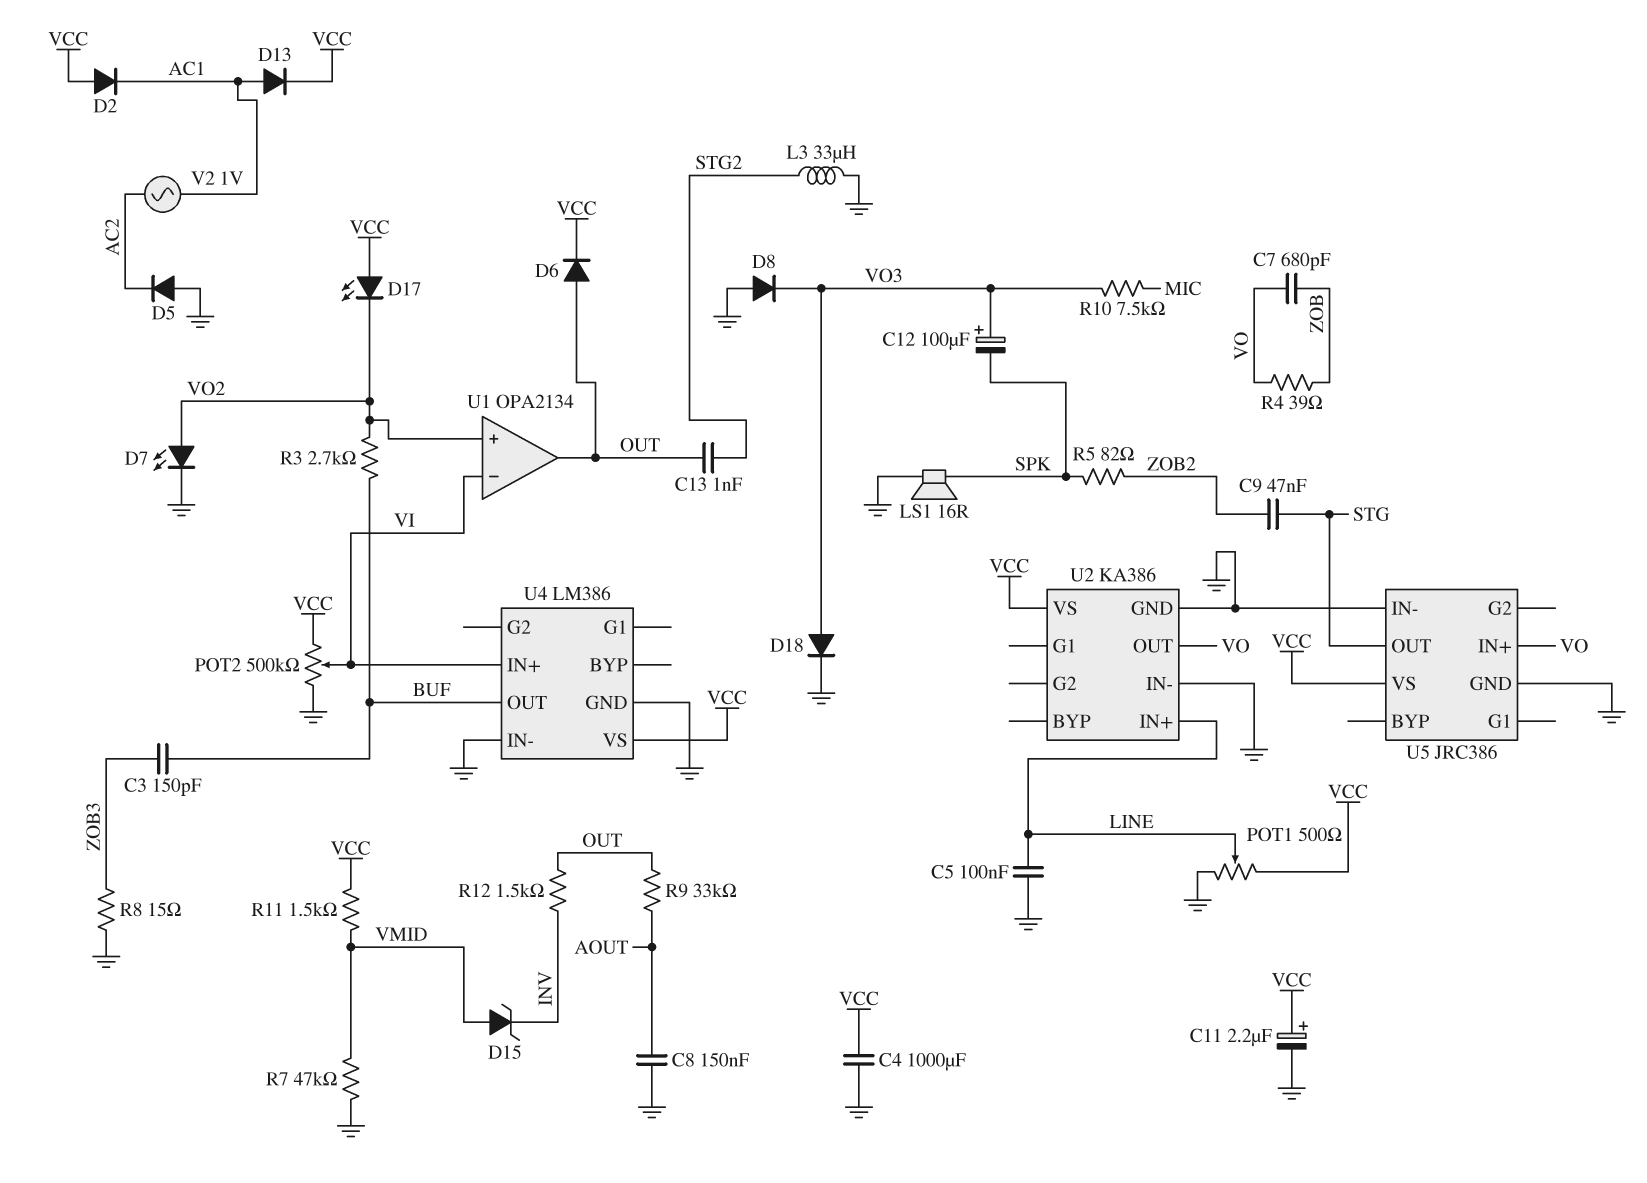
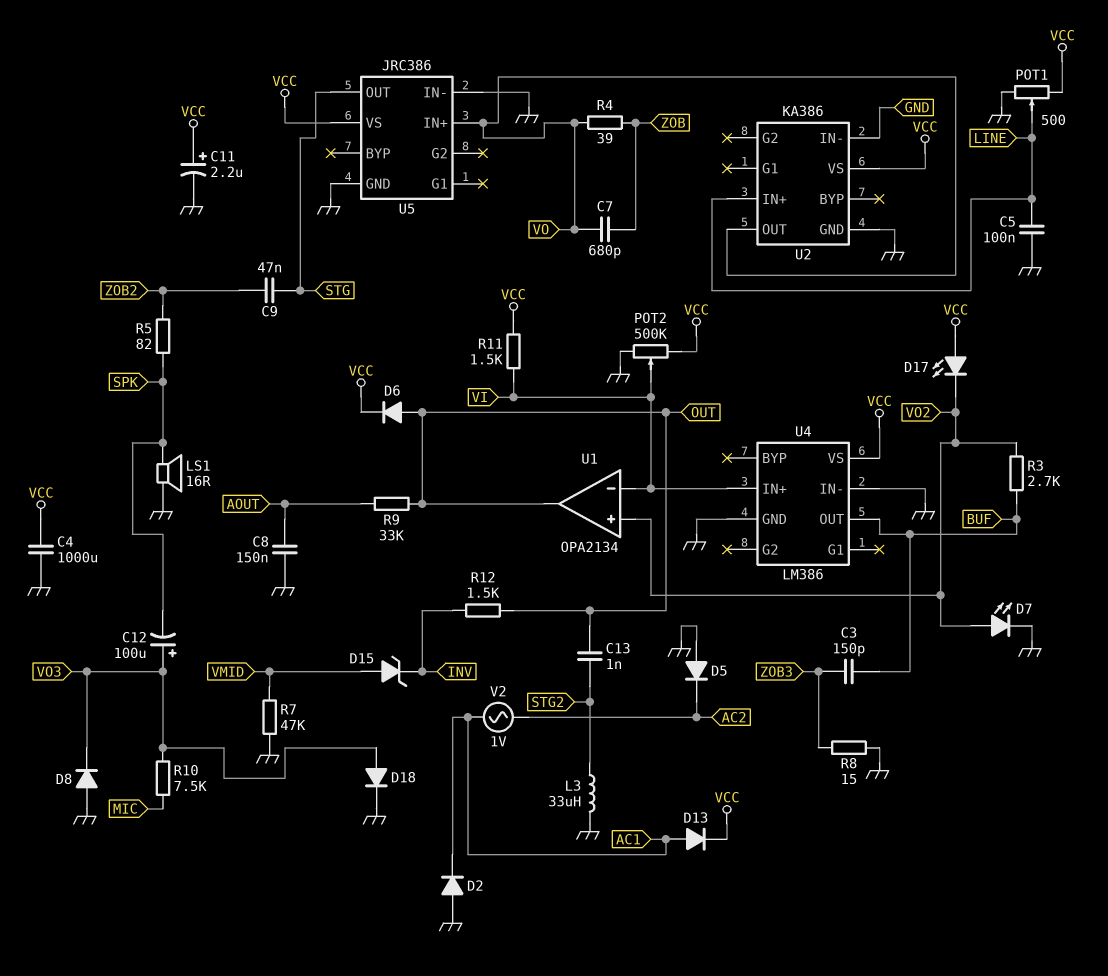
D2: diode (A VCC, K AC1) -> diode (A GND, K AC1)
R11: 1.5k (VCC, VMID) -> 1.5k (VCC, VI)

